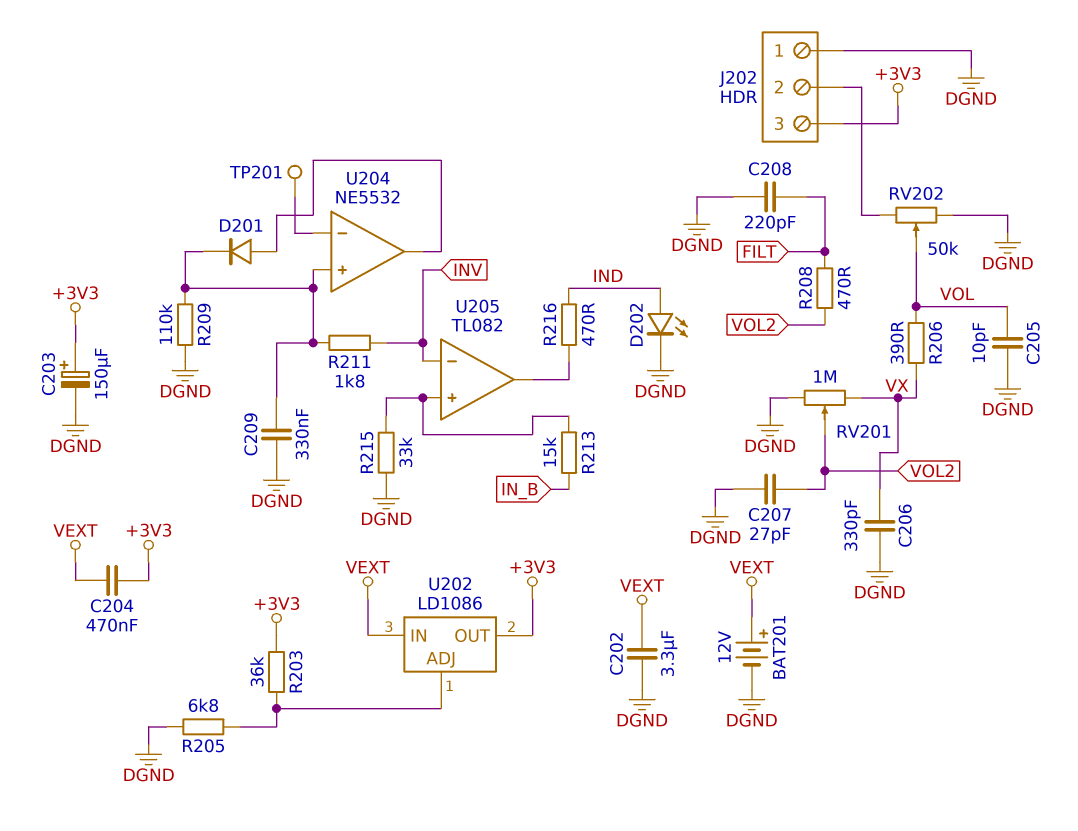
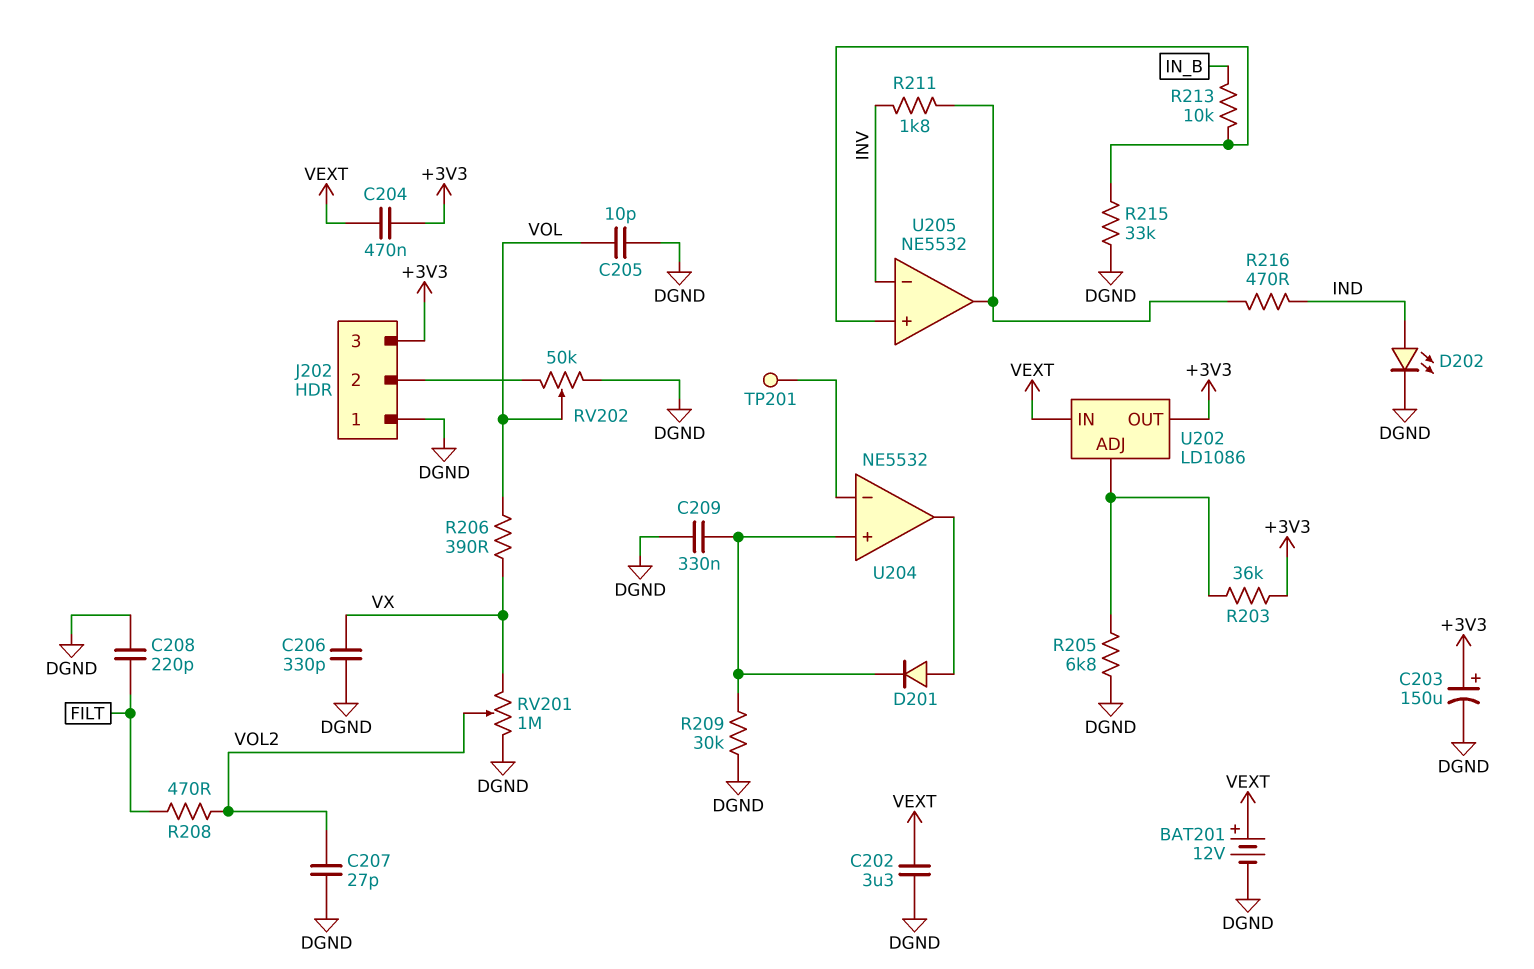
R209: 110k (DGND, U204/in+) -> 30k (DGND, U204/in+)
R211: 1.8k (INV, U204/in+) -> 1.8k (INV, U205/out)
R213: 15k (IN_B, U205/in+) -> 10k (IN_B, U205/in+)
U205: TL082 -> NE5532

